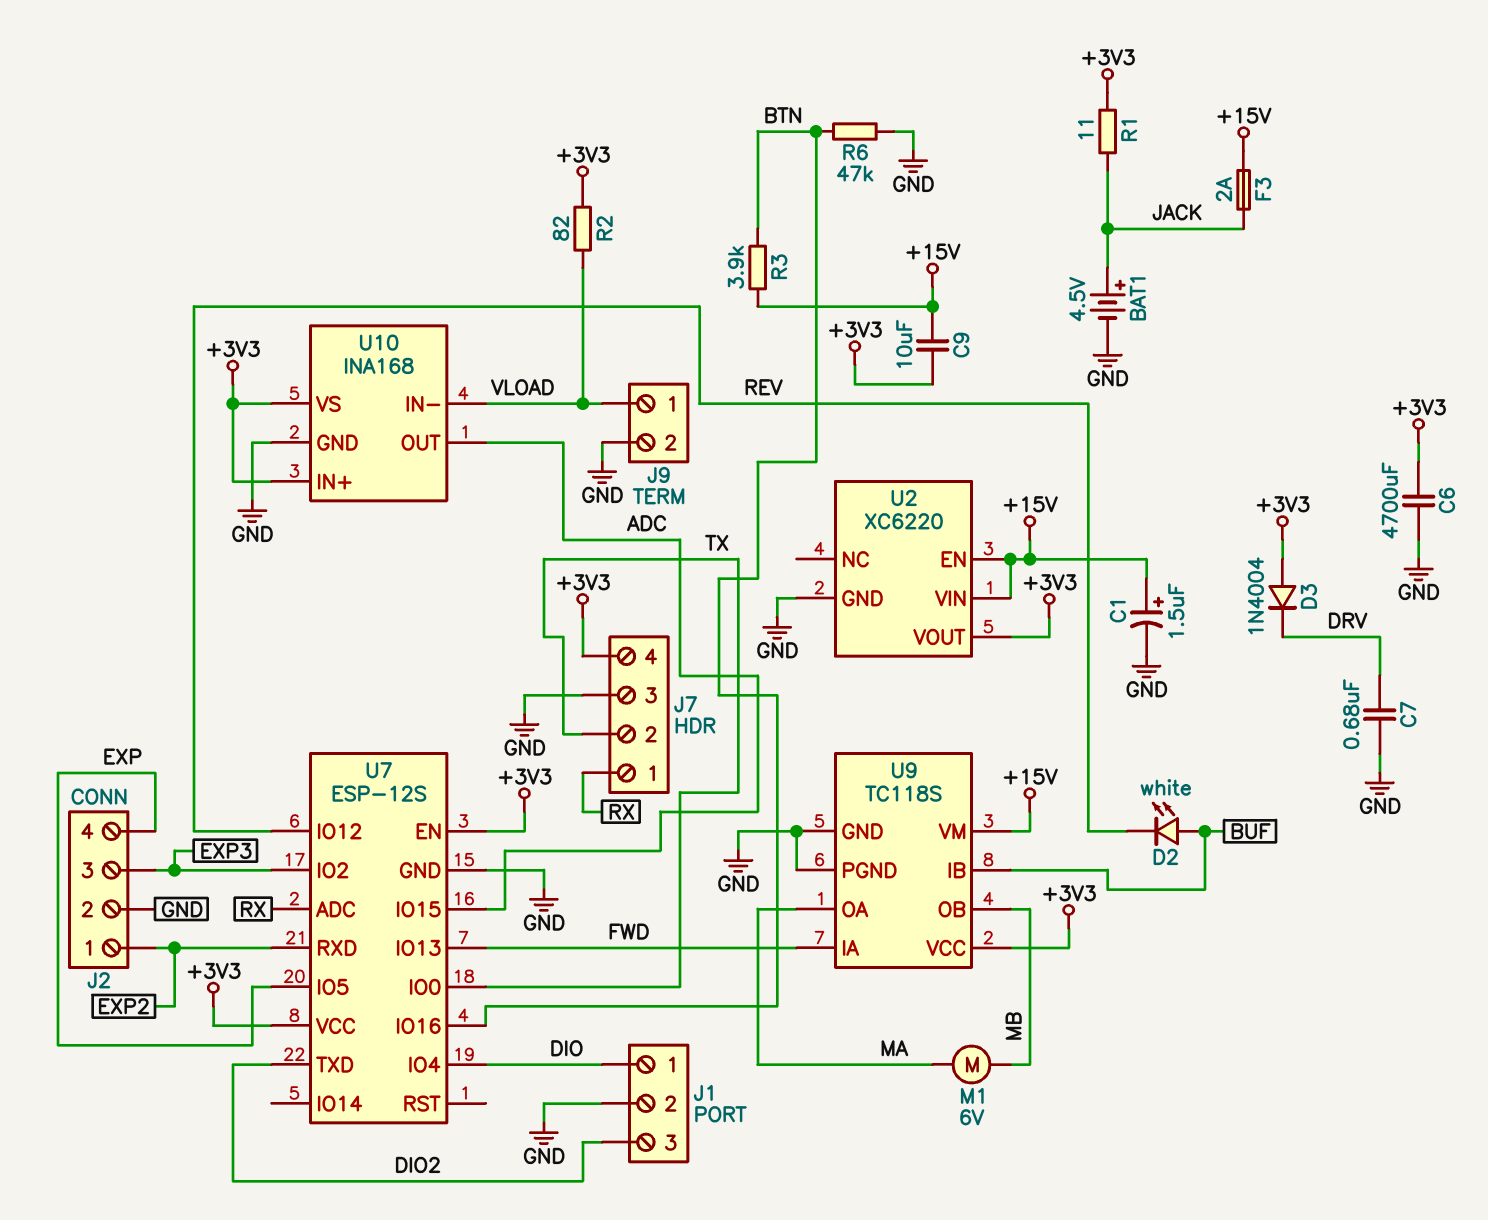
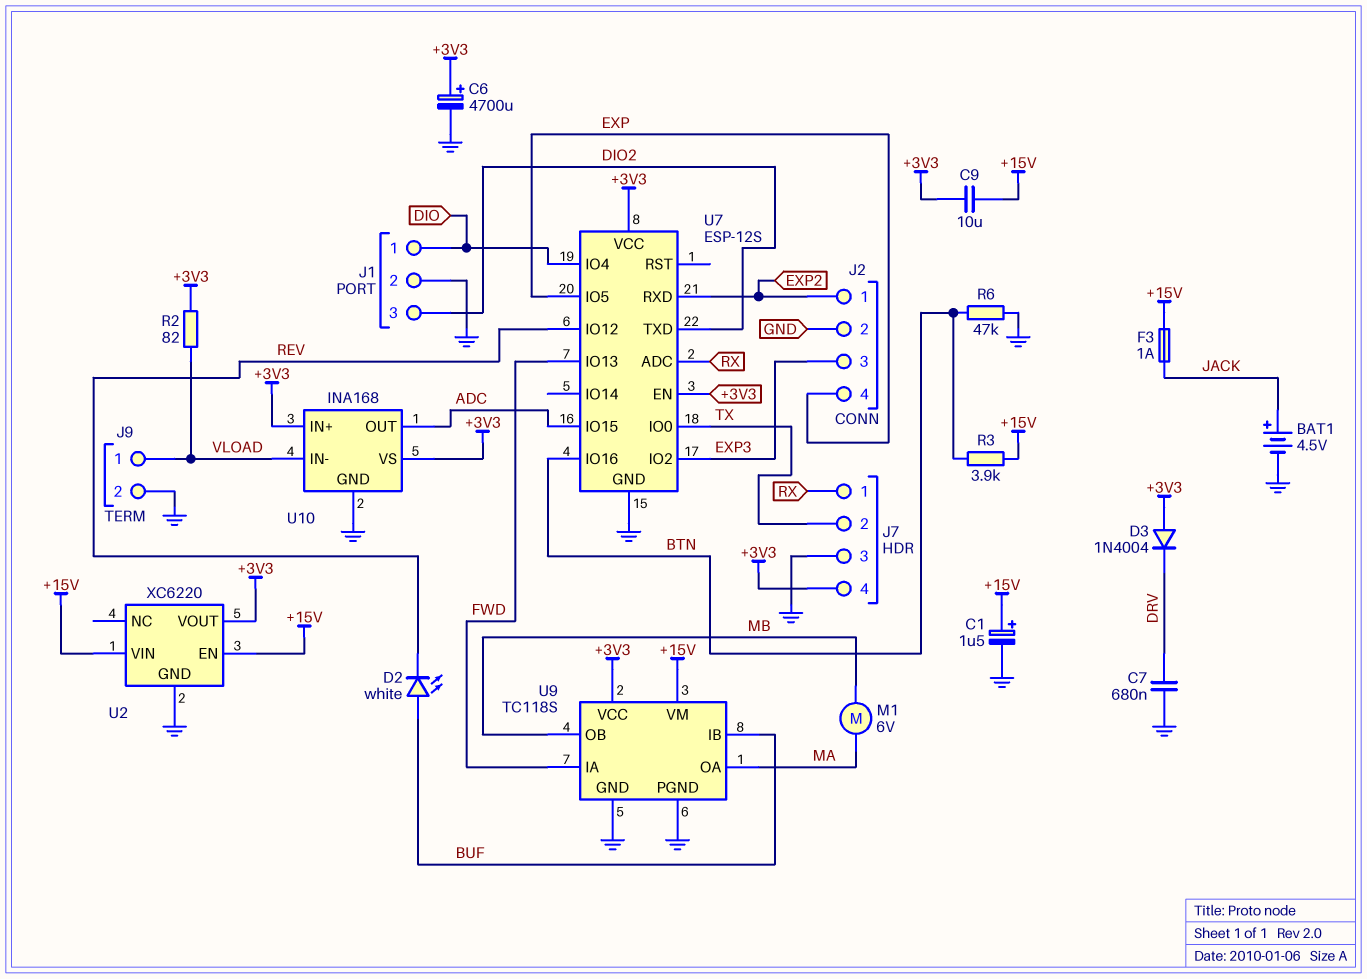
C6: 4700uF (+3V3, GND) -> 4700uF (plus +3V3, minus GND)
F3: 2A (+15V, JACK) -> 1A (+15V, JACK)
R1: 11 (+3V3, JACK) -> none

